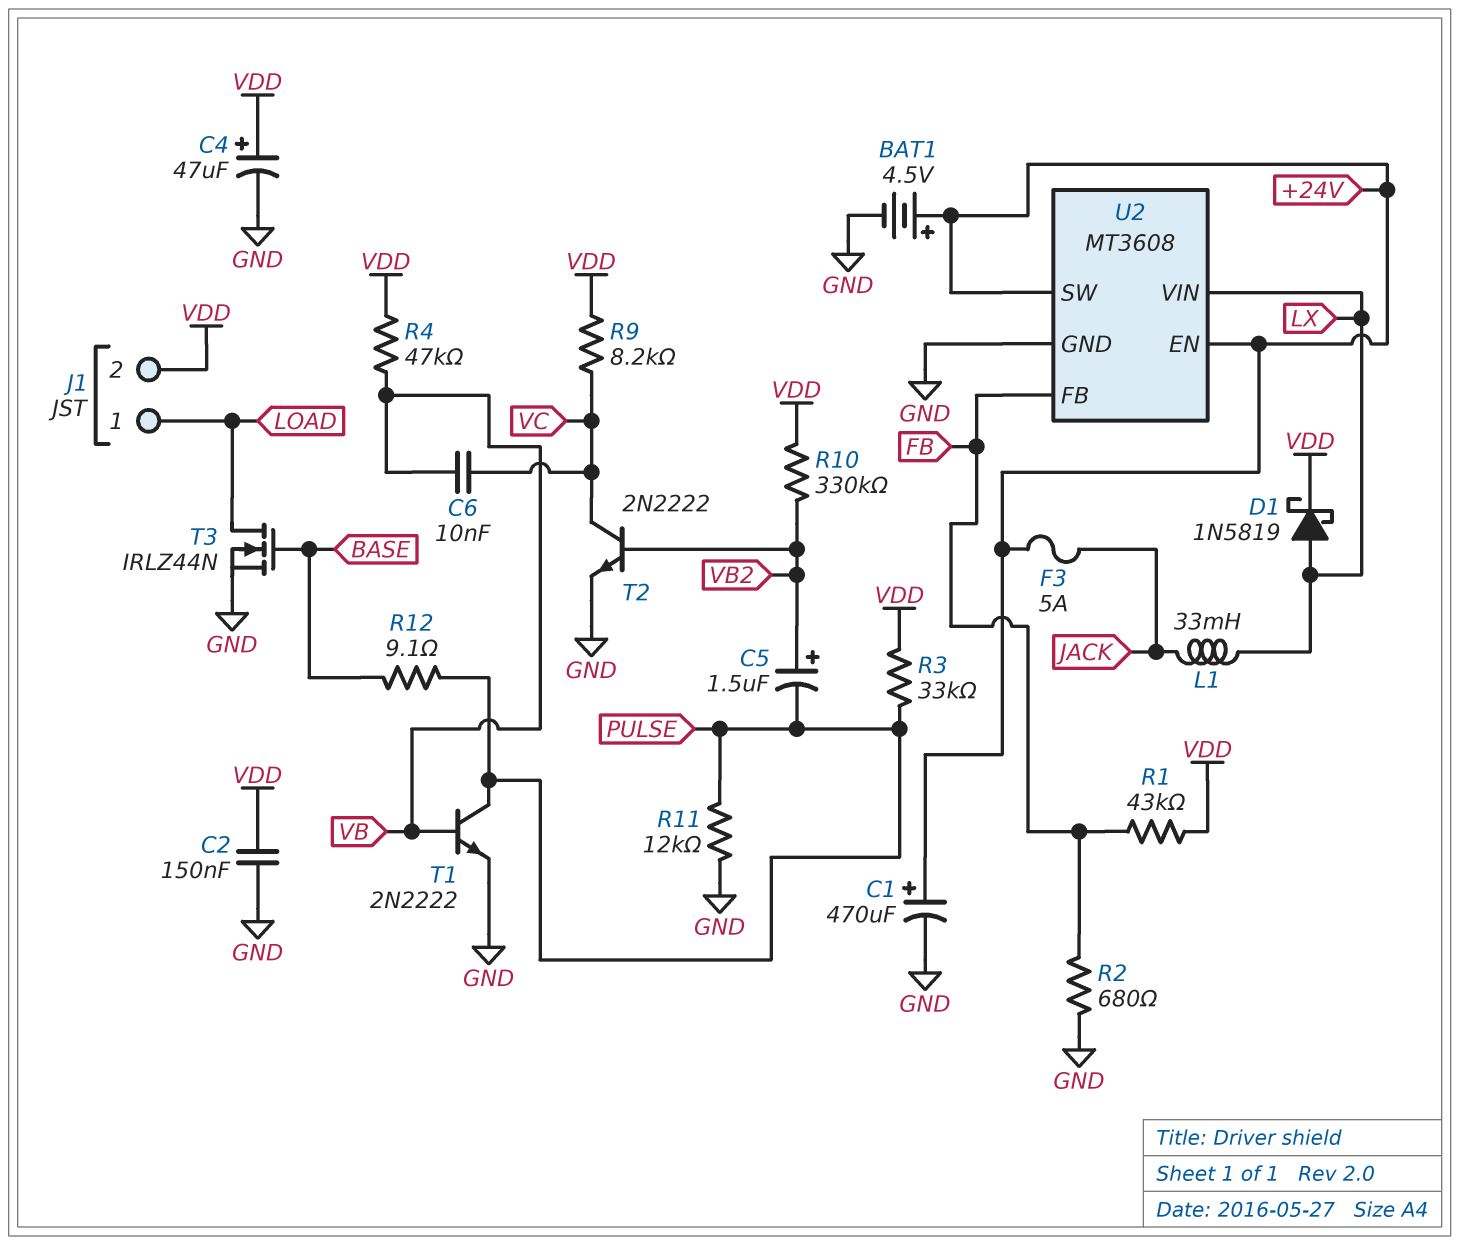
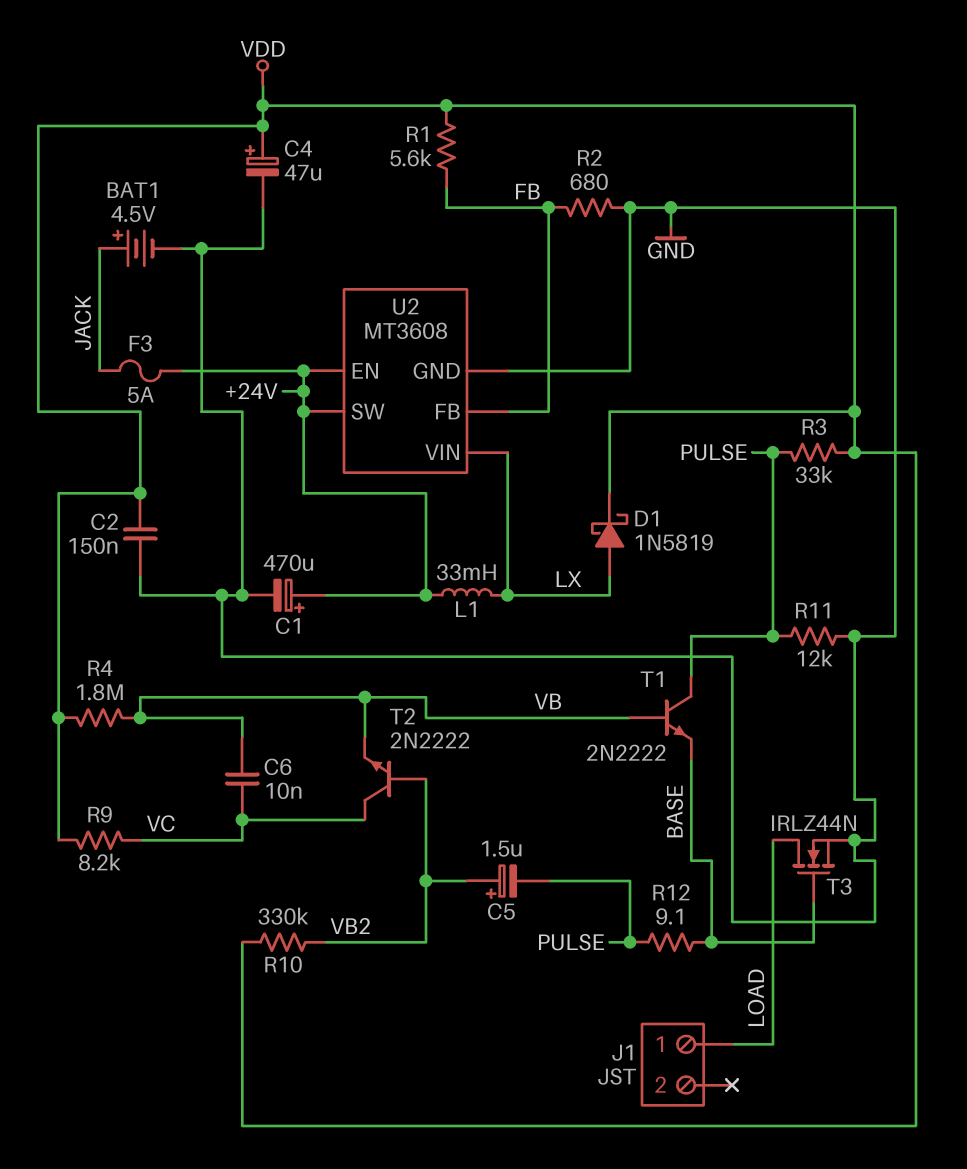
BAT1: 4.5V (plus +24V, minus GND) -> 4.5V (plus JACK, minus GND)
J1 pin 2: VDD -> none
L1: 33mH (JACK, LX) -> 33mH (+24V, LX)
R1: 43k (FB, VDD) -> 5.6k (FB, VDD)
R4: 47k (VB, VDD) -> 1.8M (VB, VDD)
T1: NPN 2N2222 (B VB, C PULSE, E GND) -> NPN 2N2222 (B VB, C PULSE, E BASE)
T2: NPN 2N2222 (B VB2, C VC, E GND) -> NPN 2N2222 (B VB2, C VC, E VB)

